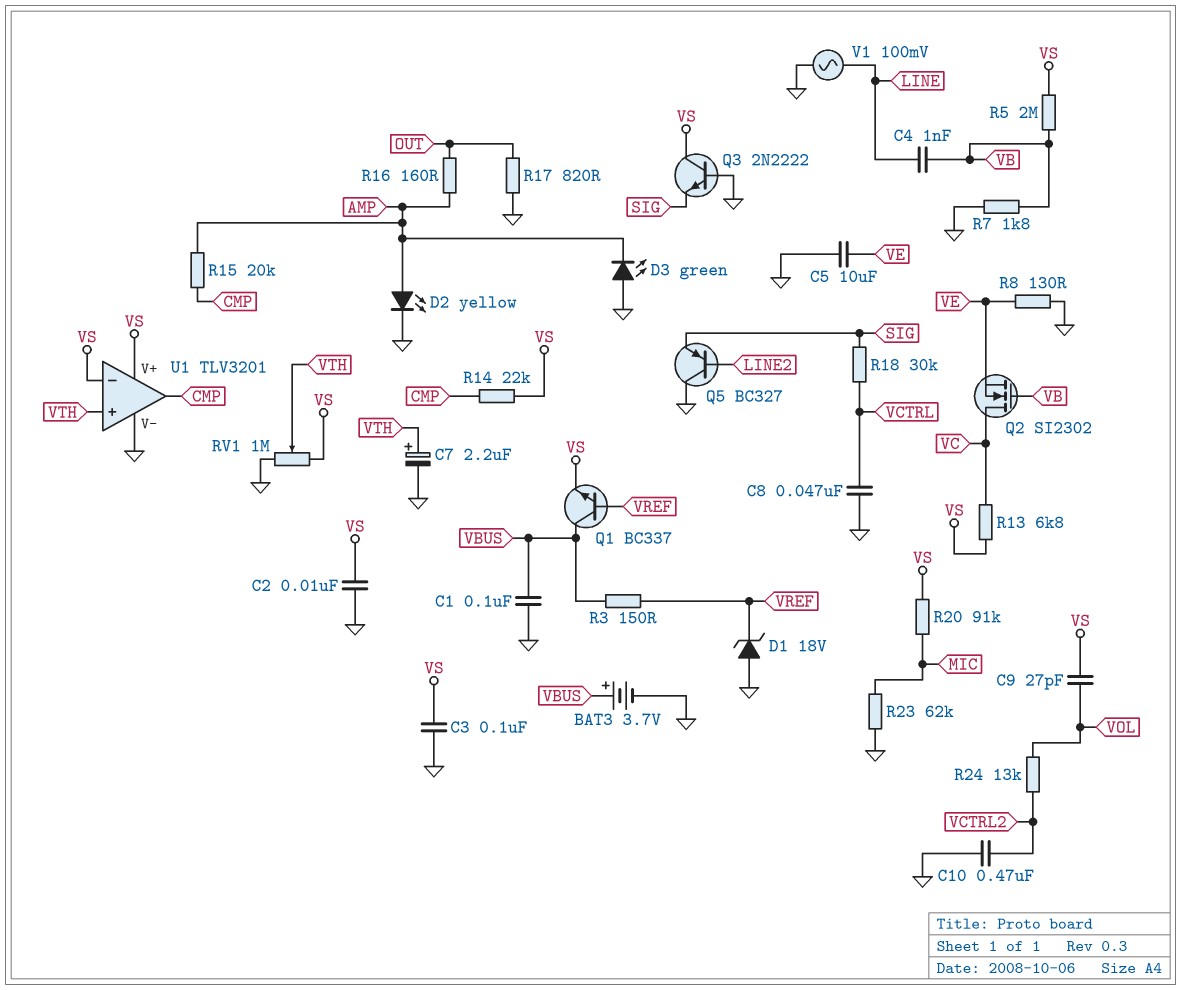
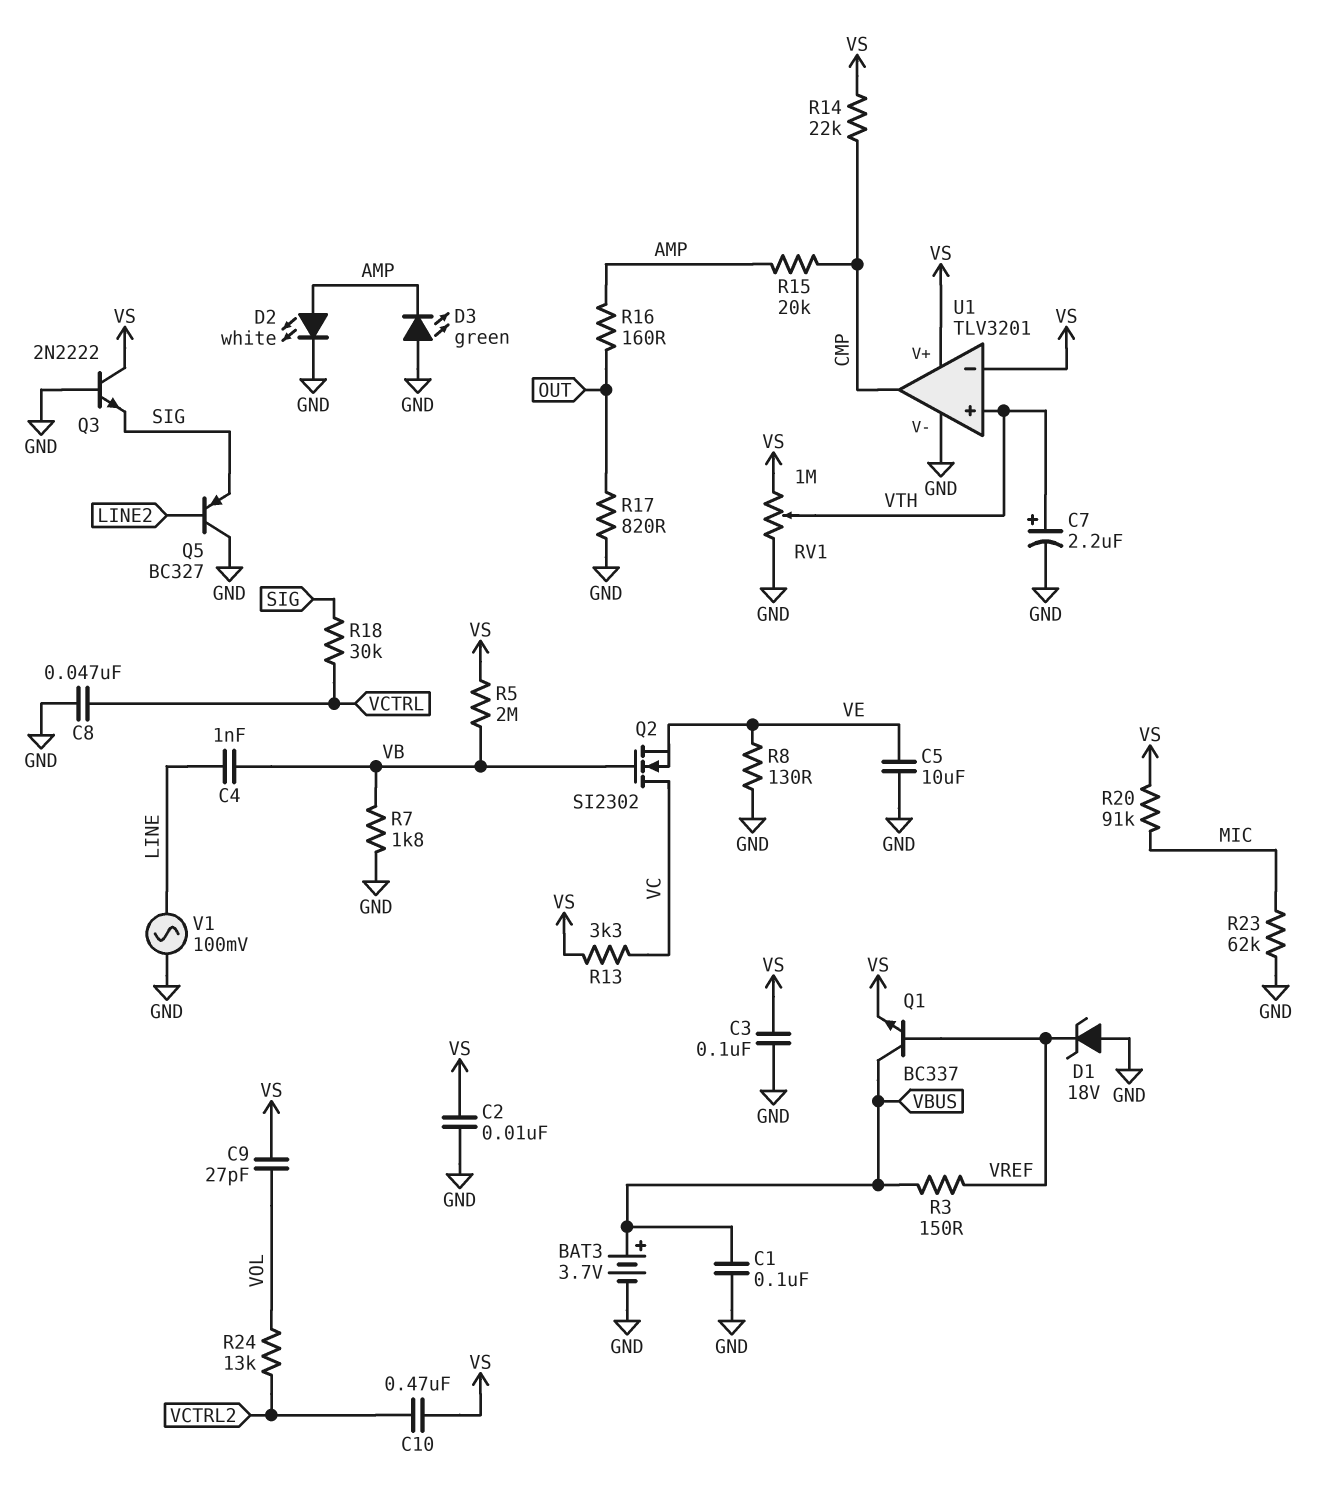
C10: 470nF (GND, VCTRL2) -> 470nF (VCTRL2, VS)
D2: LED yellow (A AMP, K GND) -> LED white (A AMP, K GND)
R13: 6.8k (VC, VS) -> 3.3k (VC, VS)

